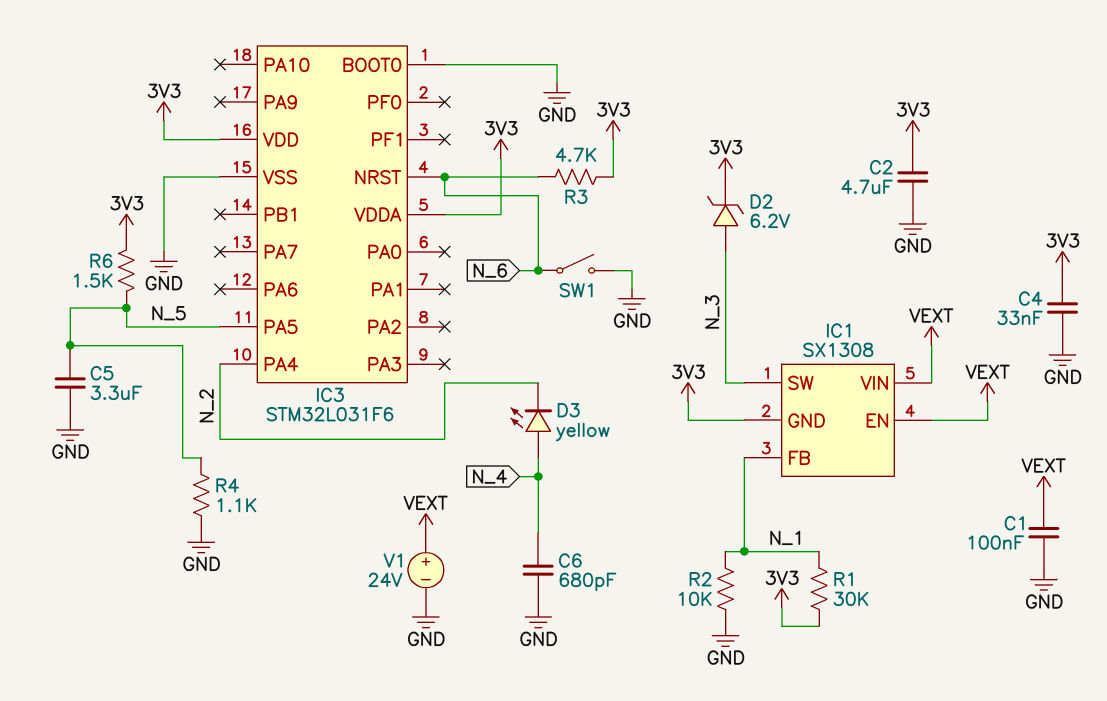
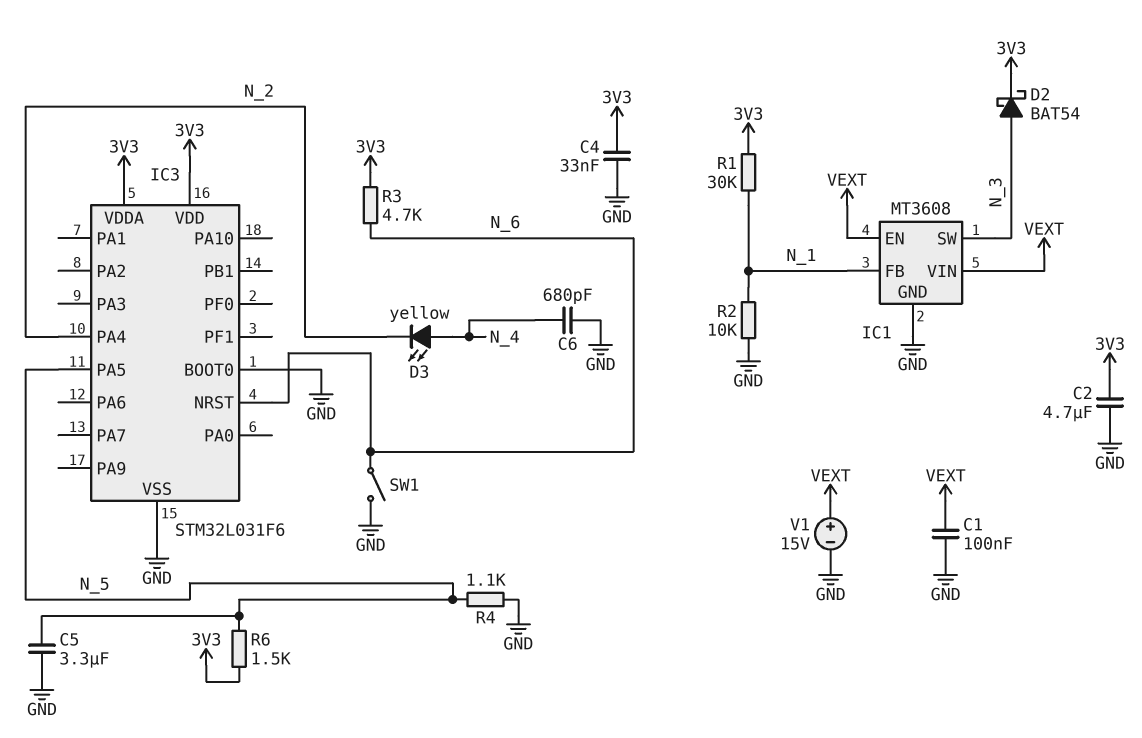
D2: zener 6.2V (A N_3, K 3V3) -> schottky BAT54 (A N_3, K 3V3)
IC1: SX1308 -> MT3608
IC1 pin GND: 3V3 -> GND
V1: 24V (plus VEXT, minus GND) -> 15V (plus VEXT, minus GND)

